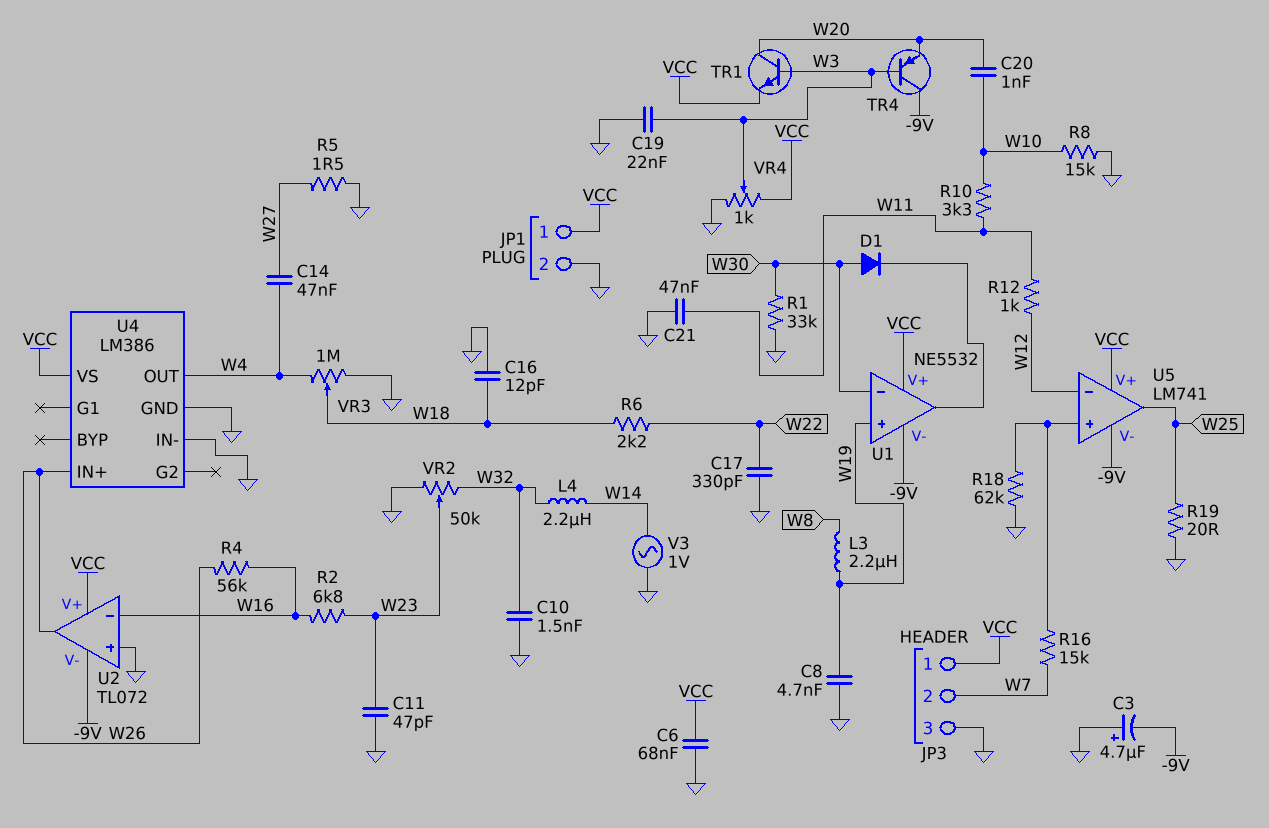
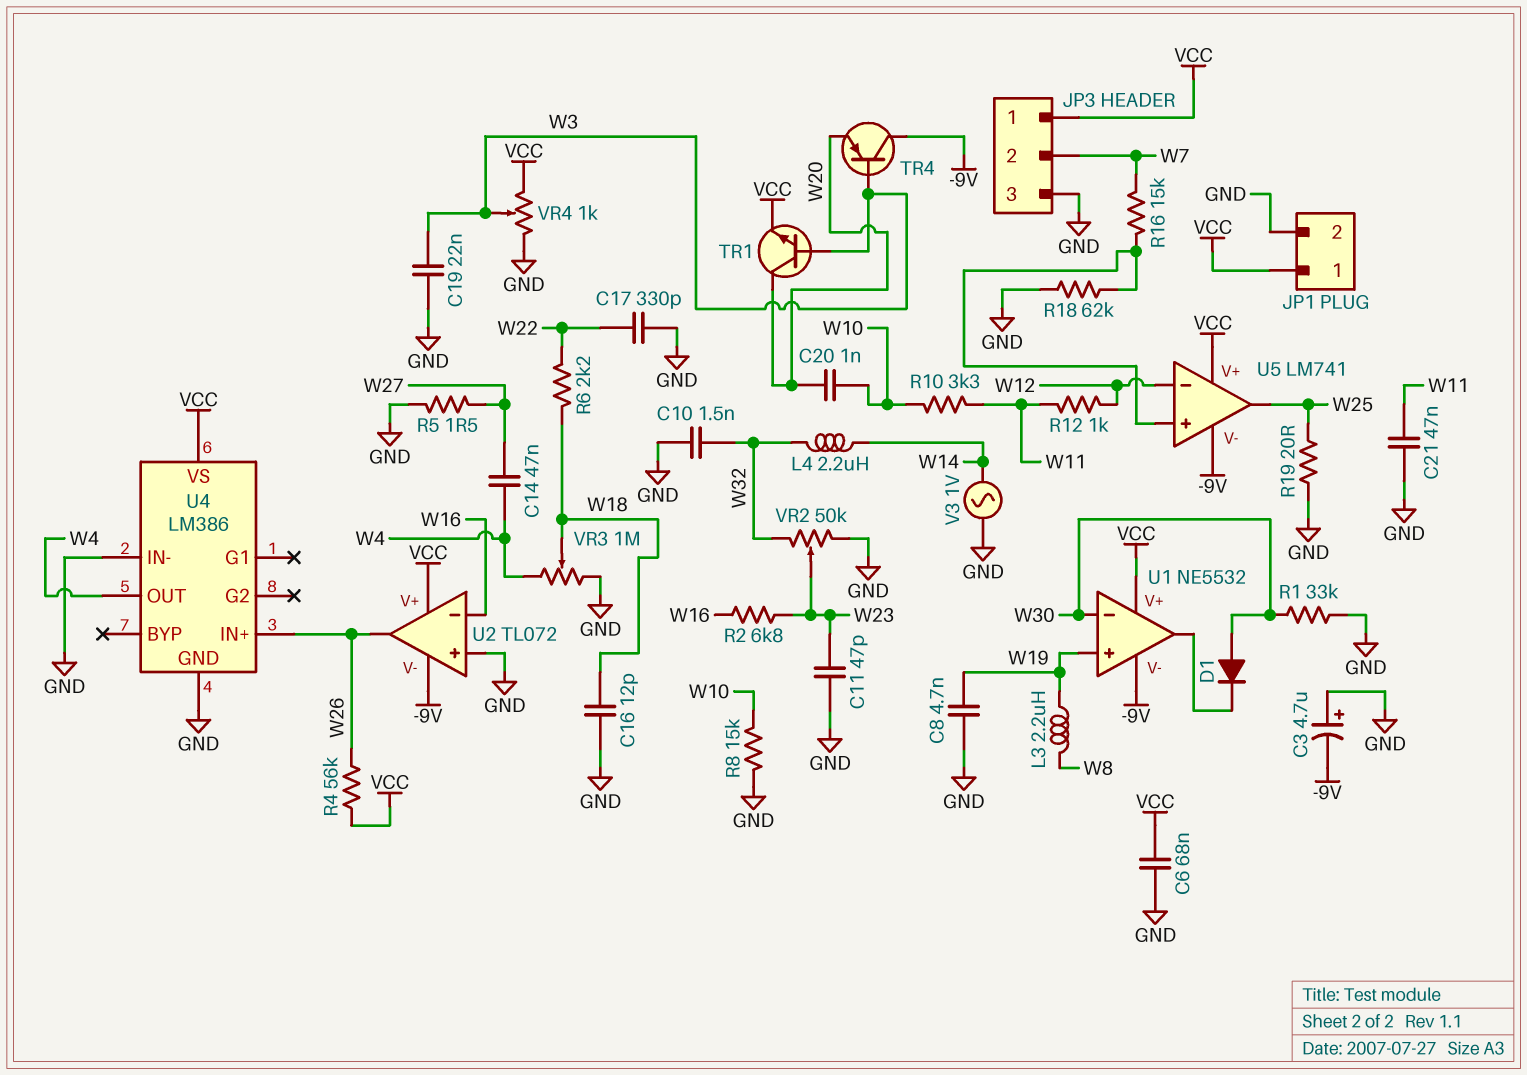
R4: 56k (W16, W26) -> 56k (VCC, W26)

